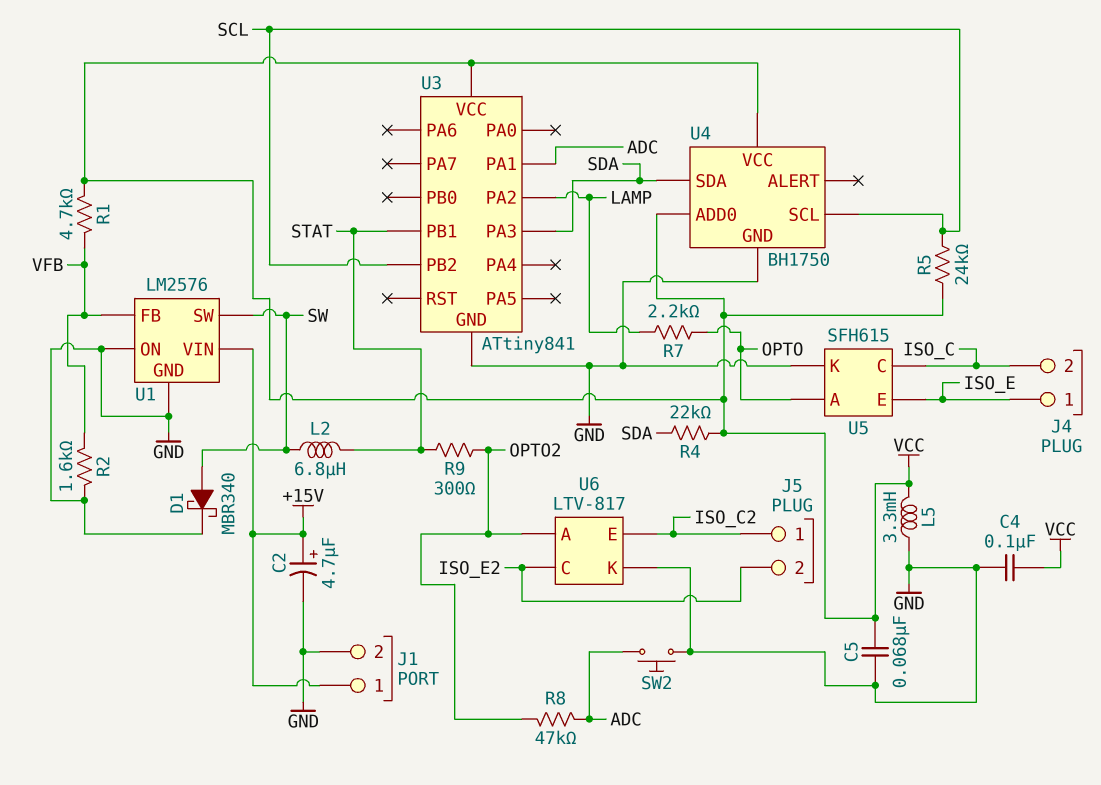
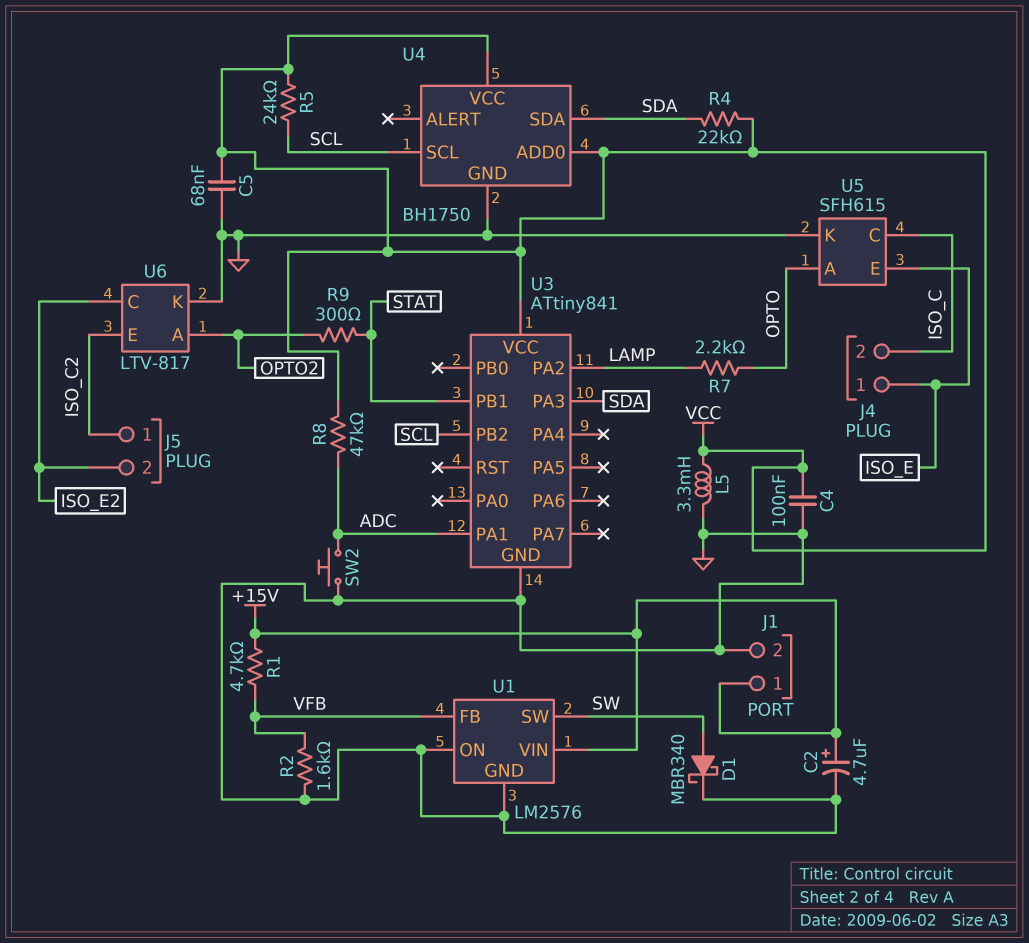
L2: 6.8uH (STAT, SW) -> none
R1: 4.7k (VCC, VFB) -> 4.7k (+15V, VFB)
R8: 47k (ADC, OPTO2) -> 47k (ADC, VCC)

